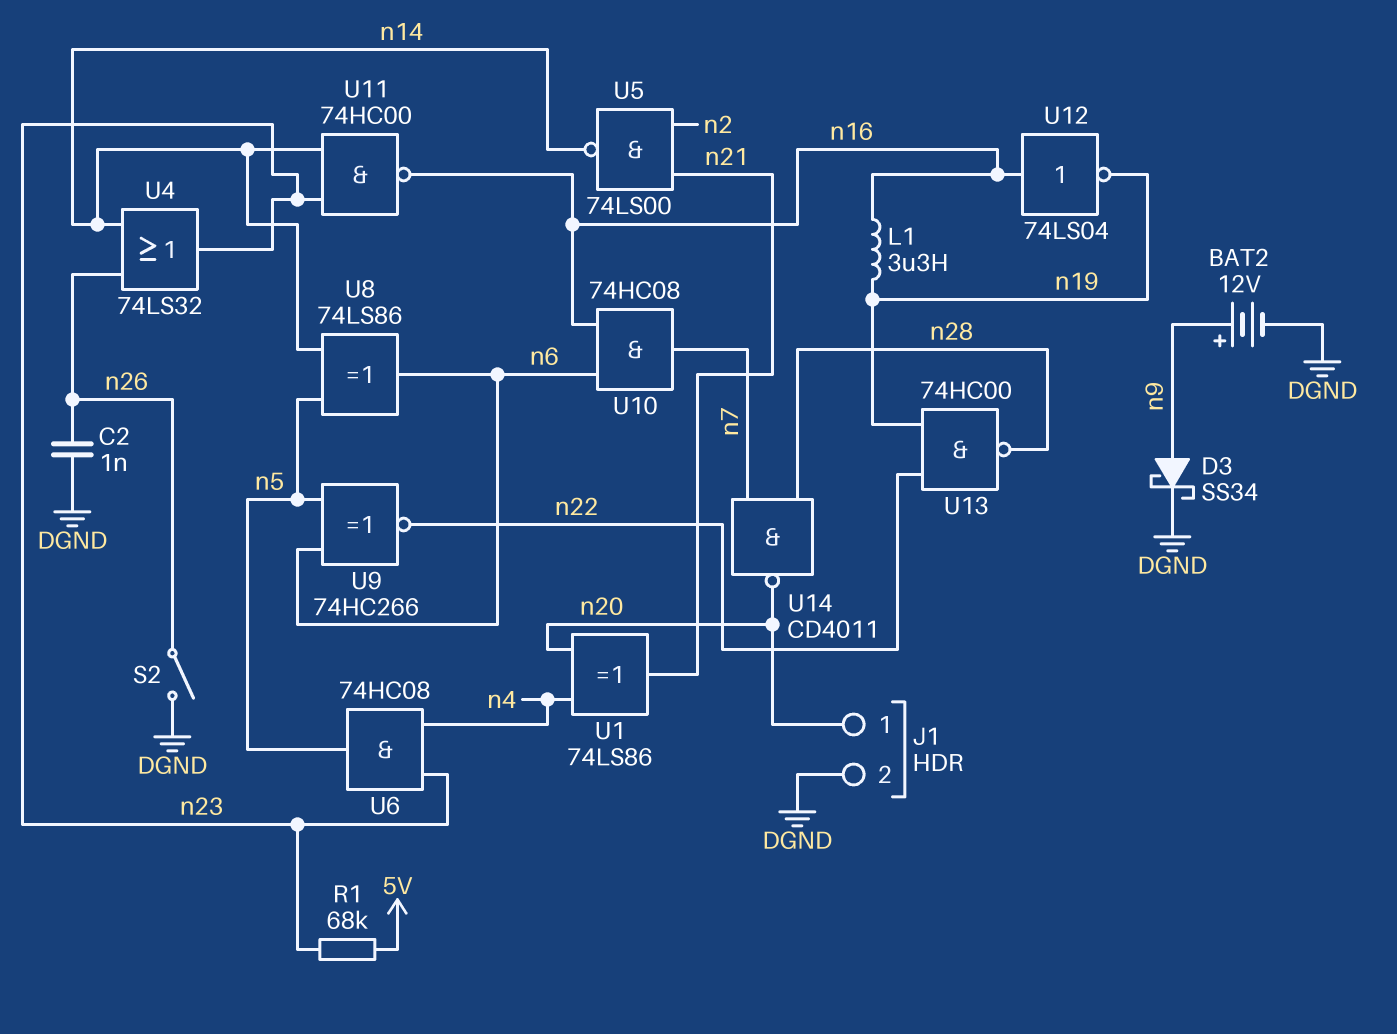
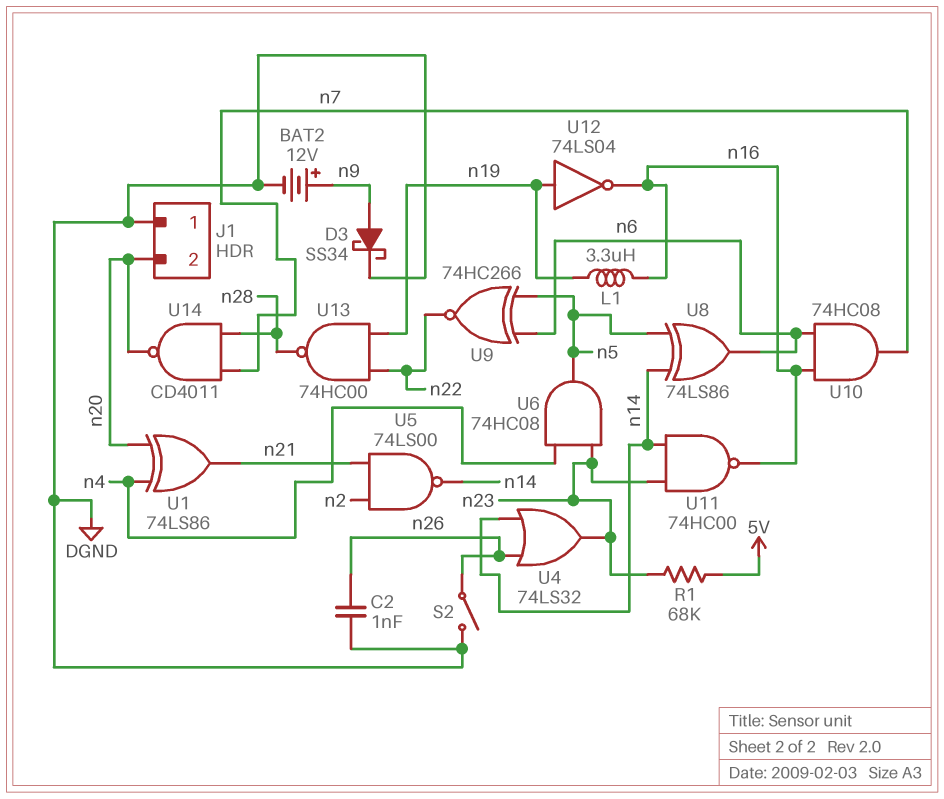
J1 pin 1: n20 -> DGND
J1 pin 2: DGND -> n20
U12: NOT 74LS04 (in n16, out n19) -> NOT 74LS04 (in n19, out n16)

